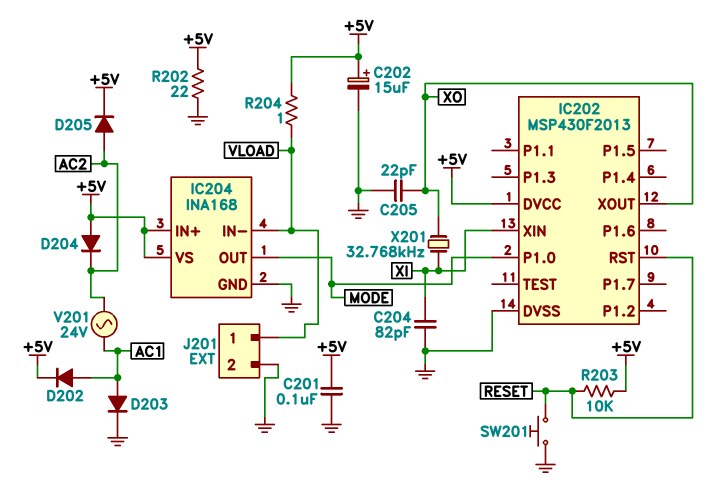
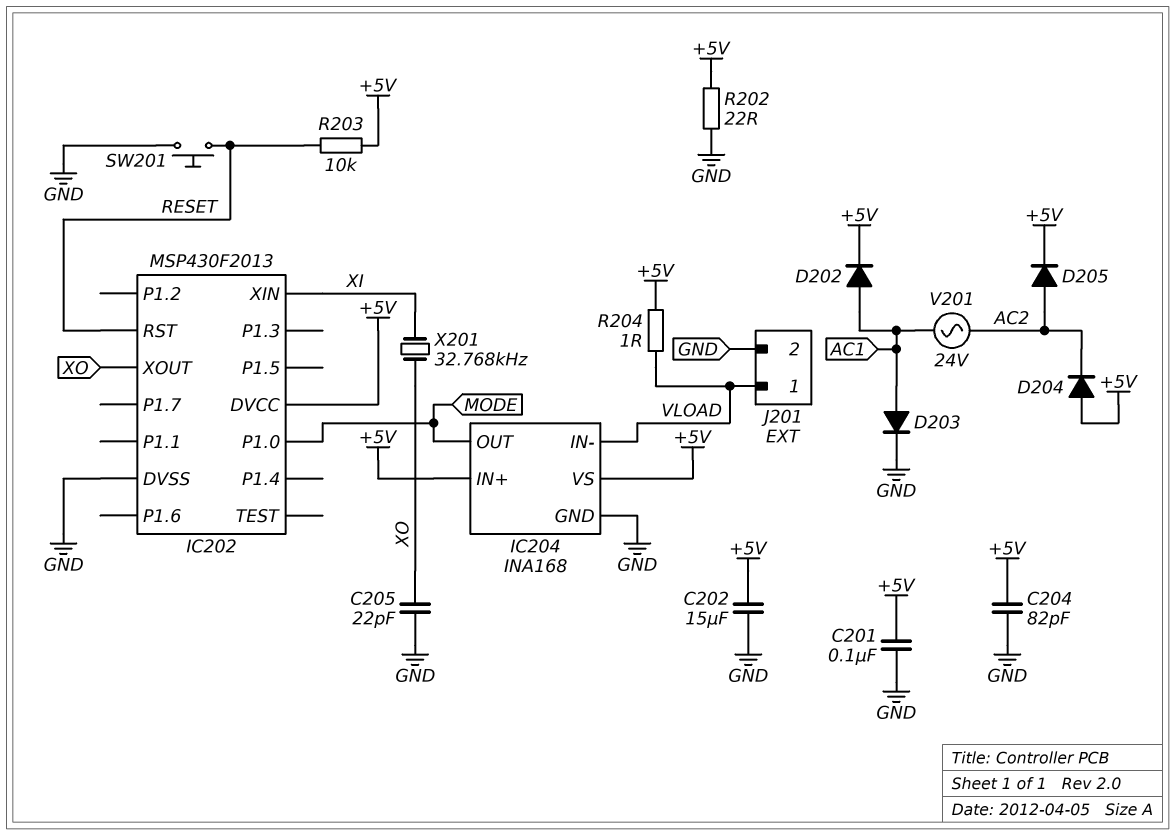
C202: 15uF (plus +5V, minus GND) -> 15uF (+5V, GND)
C204: 82pF (GND, XI) -> 82pF (+5V, GND)

